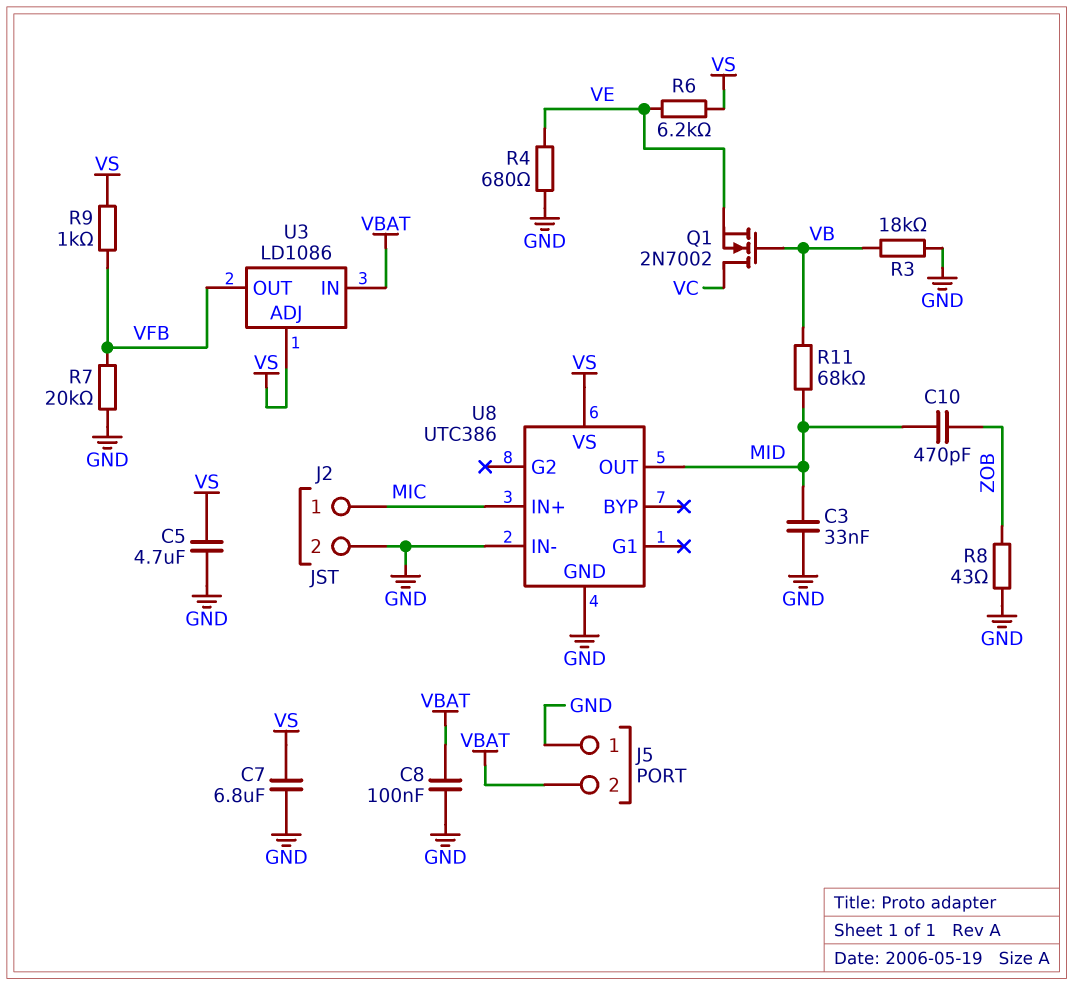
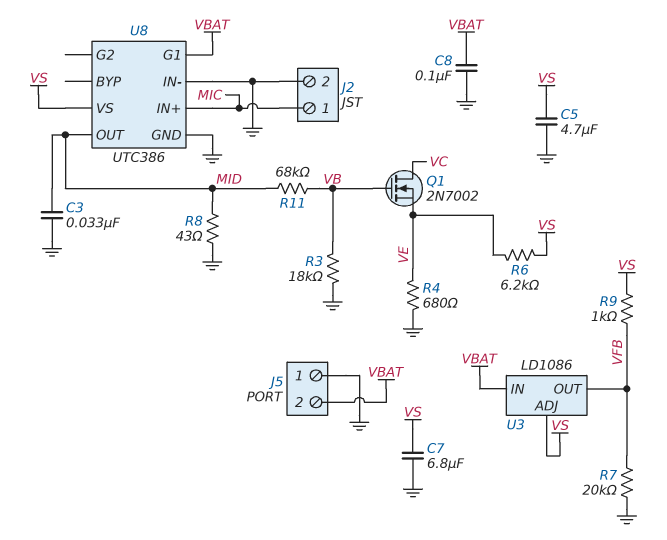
C10: 470pF (MID, ZOB) -> none
R8: 43 (GND, ZOB) -> 43 (GND, MID)
U8 pin G1: none -> VBAT

